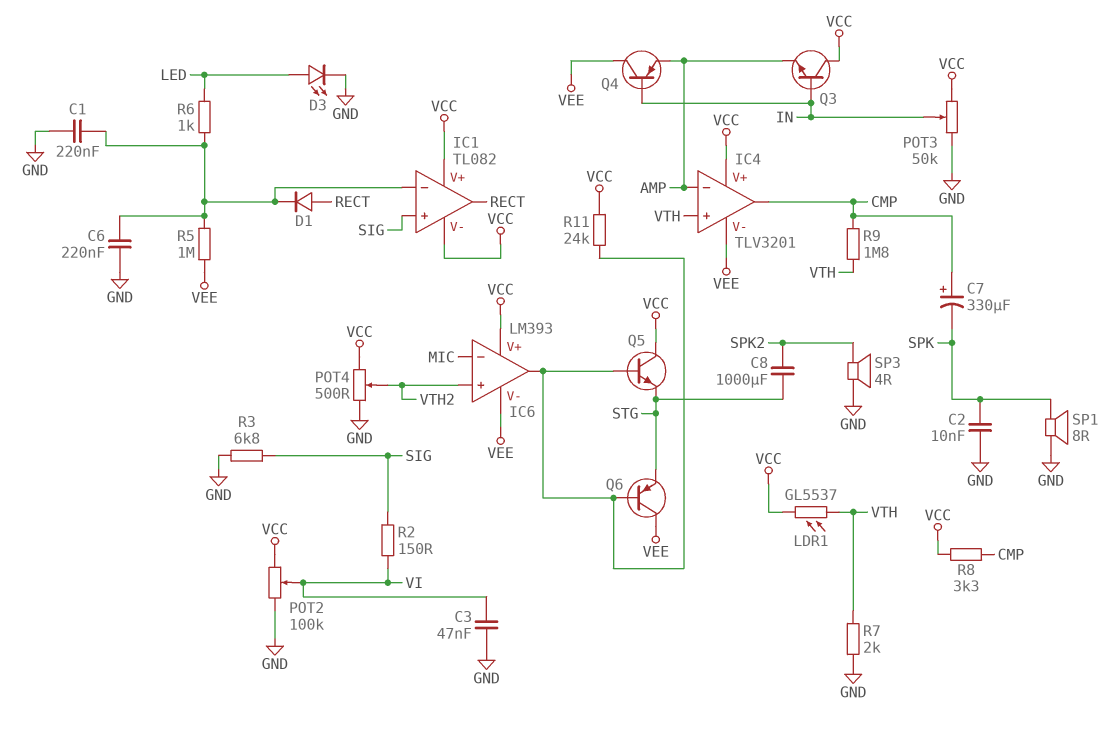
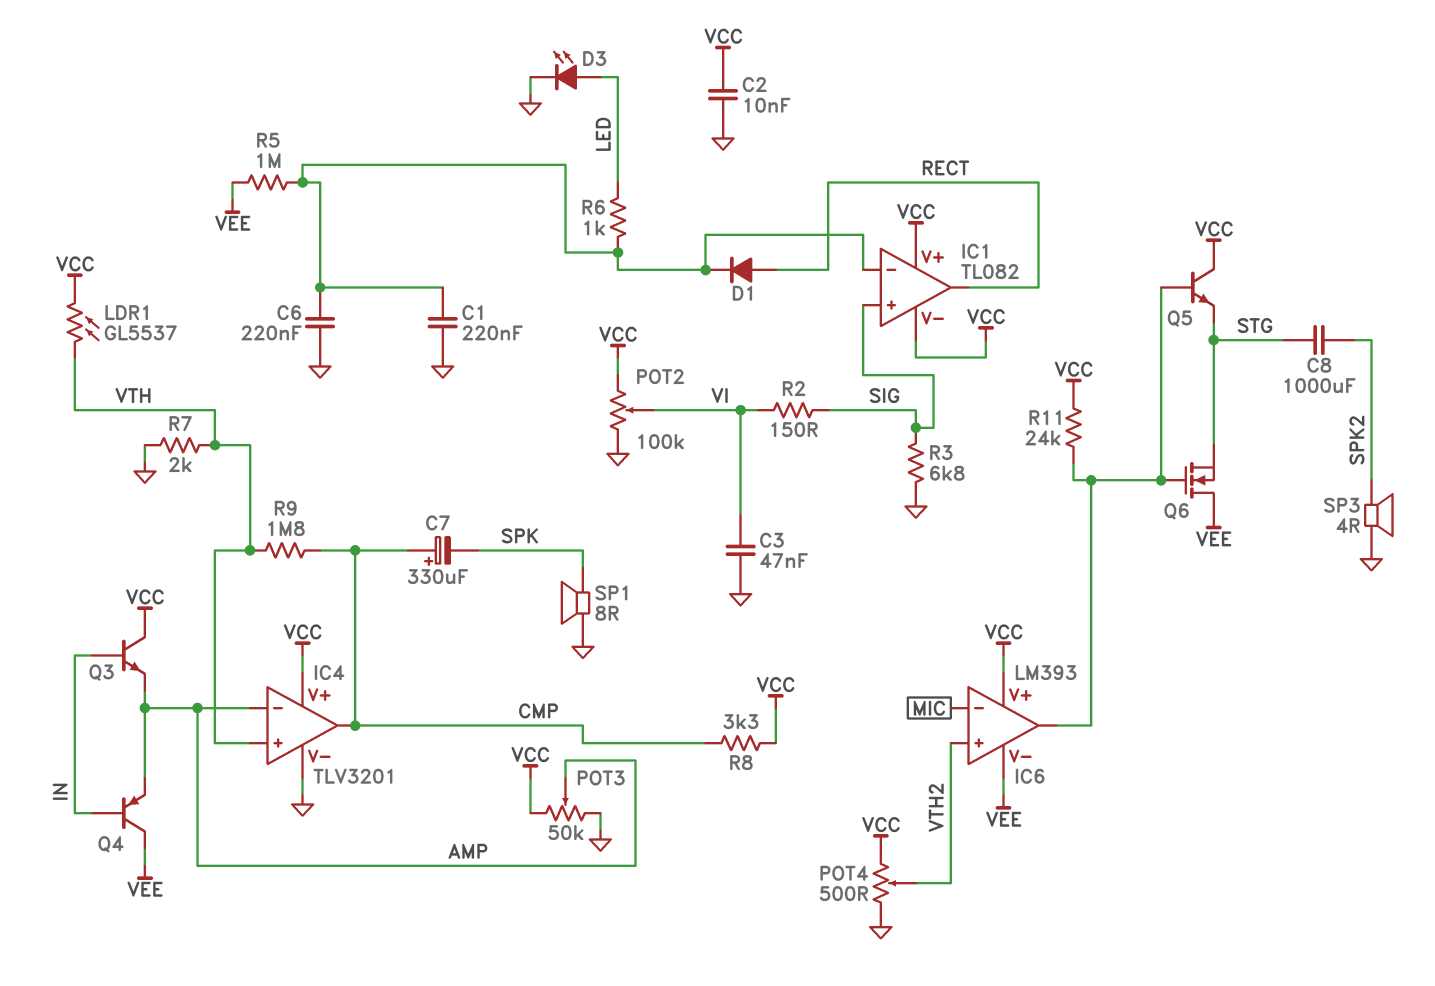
C2: 10nF (GND, SPK) -> 10nF (GND, VCC)
IC4 pin V-: VEE -> GND
POT3: 50k (GND, VCC, wiper IN) -> 50k (GND, VCC, wiper AMP)
Q6: PNP (B IC6/out, C VEE, E STG) -> NMOS (G IC6/out, D VEE, S STG)

